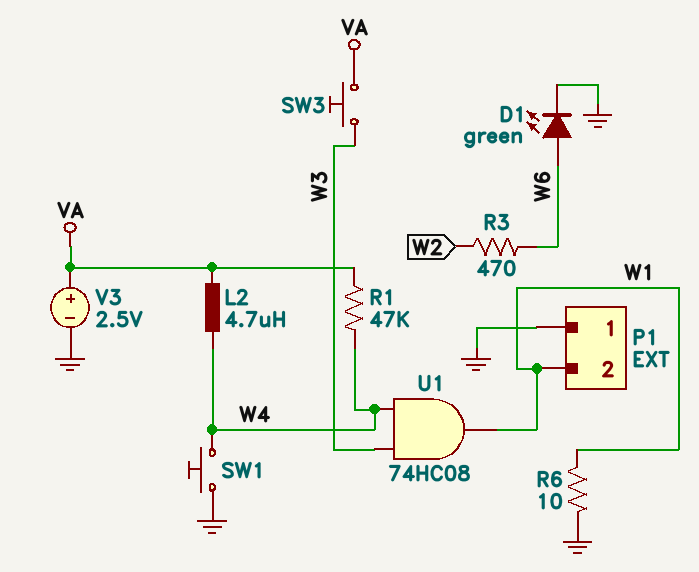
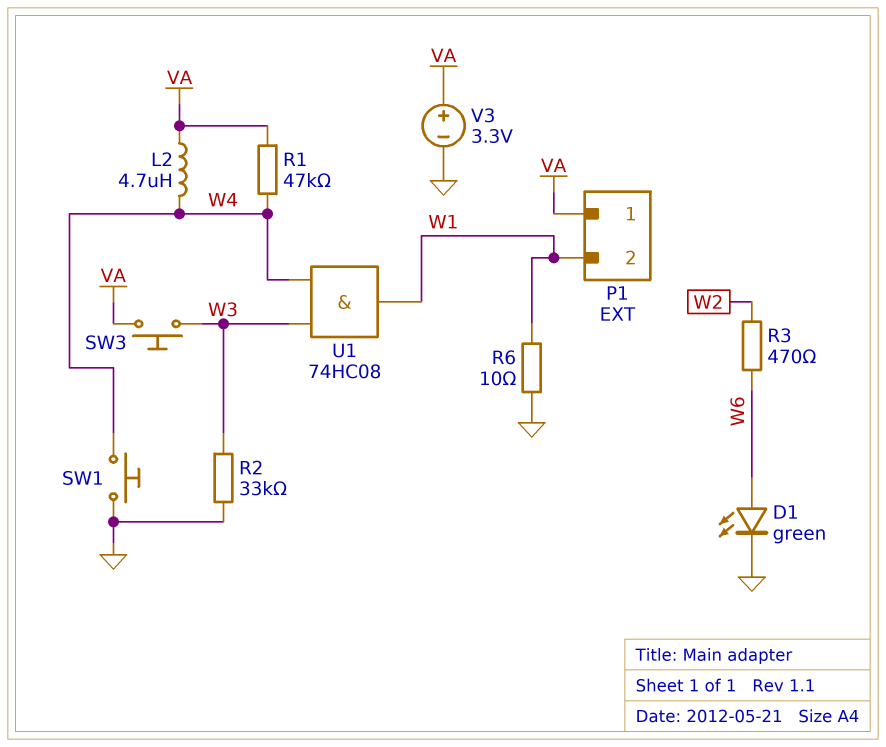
P1 pin 1: GND -> VA
R2: none -> 33k (GND, W3)
V3: 2.5V (plus VA, minus GND) -> 3.3V (plus VA, minus GND)

